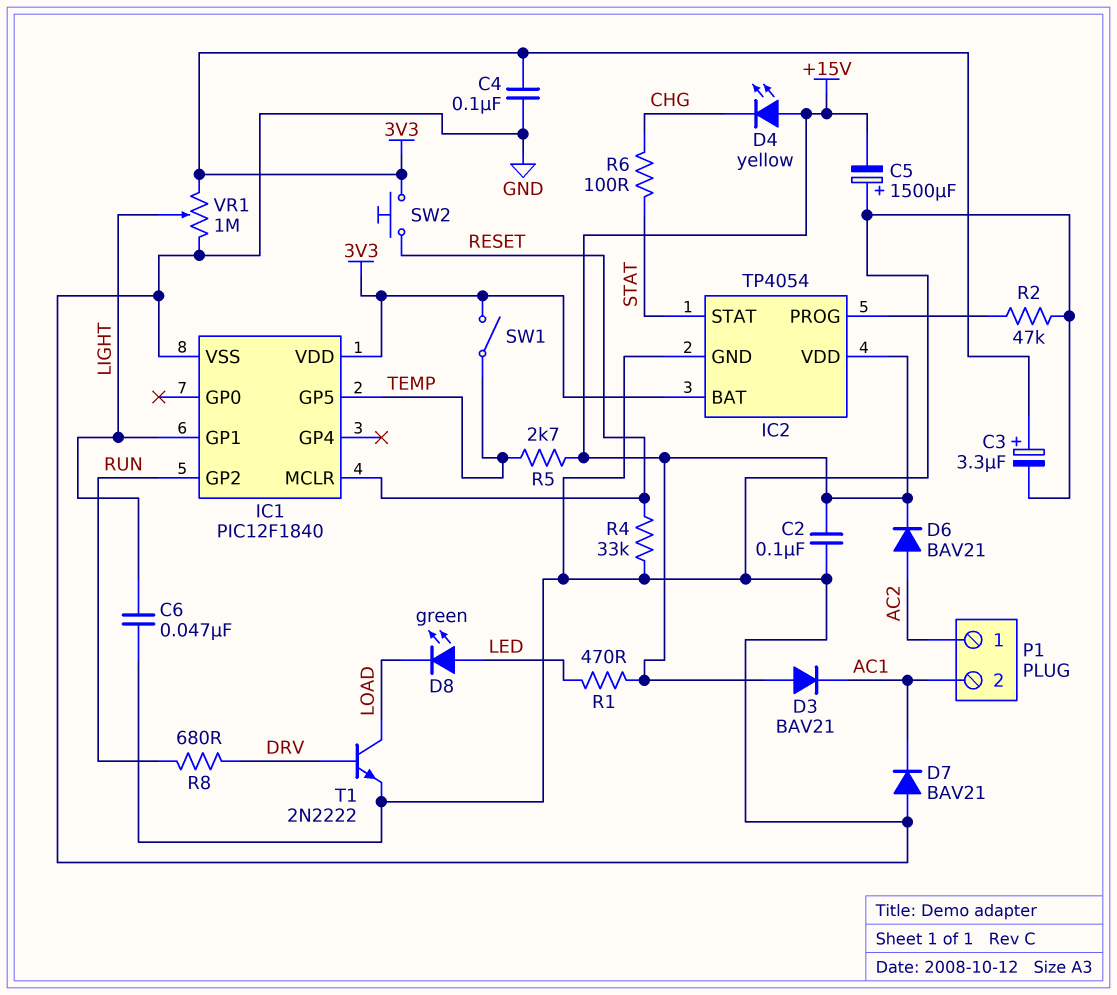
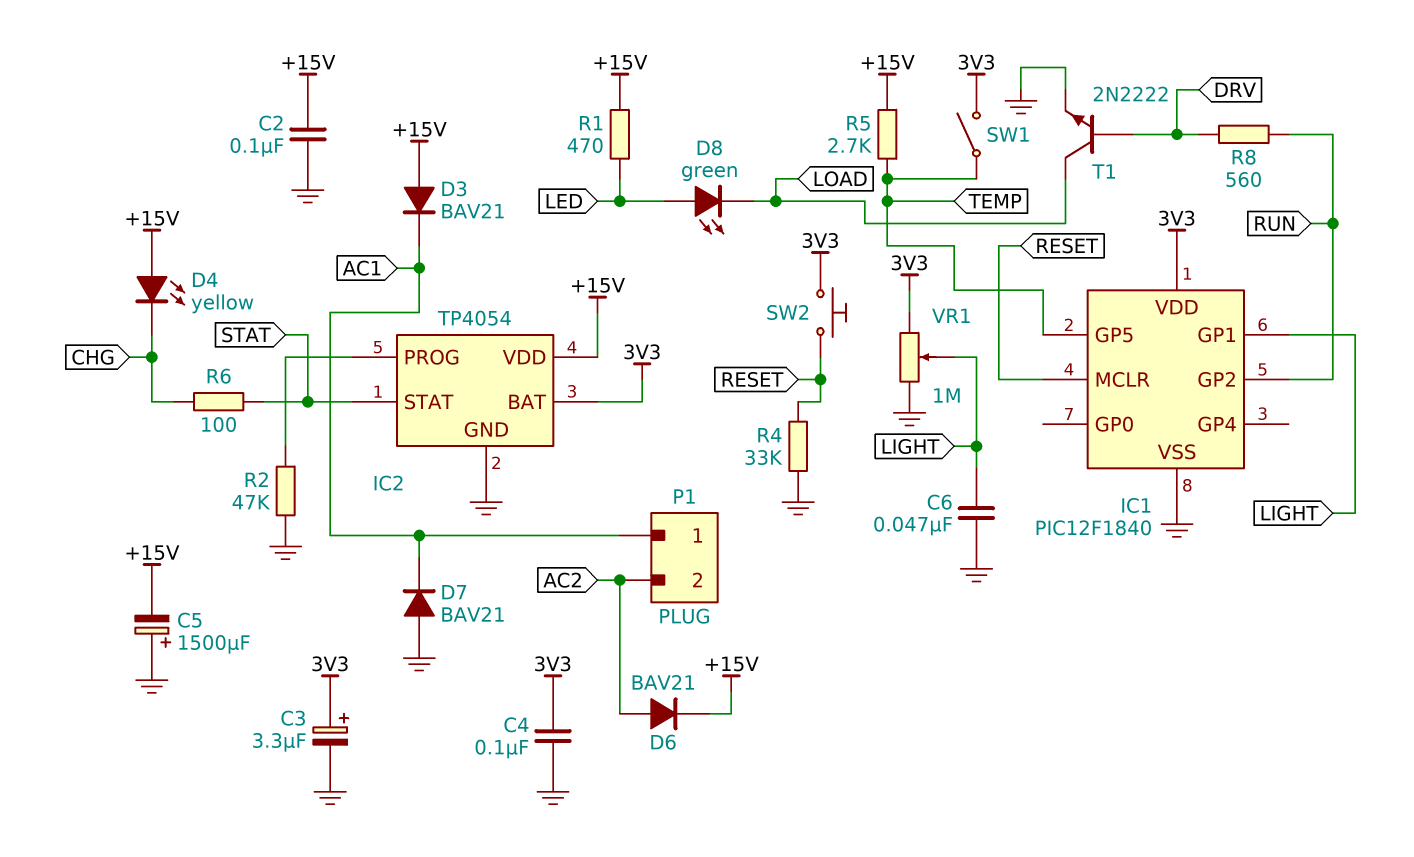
P1 pin 1: AC2 -> AC1
P1 pin 2: AC1 -> AC2
R8: 680 (DRV, RUN) -> 560 (DRV, RUN)

